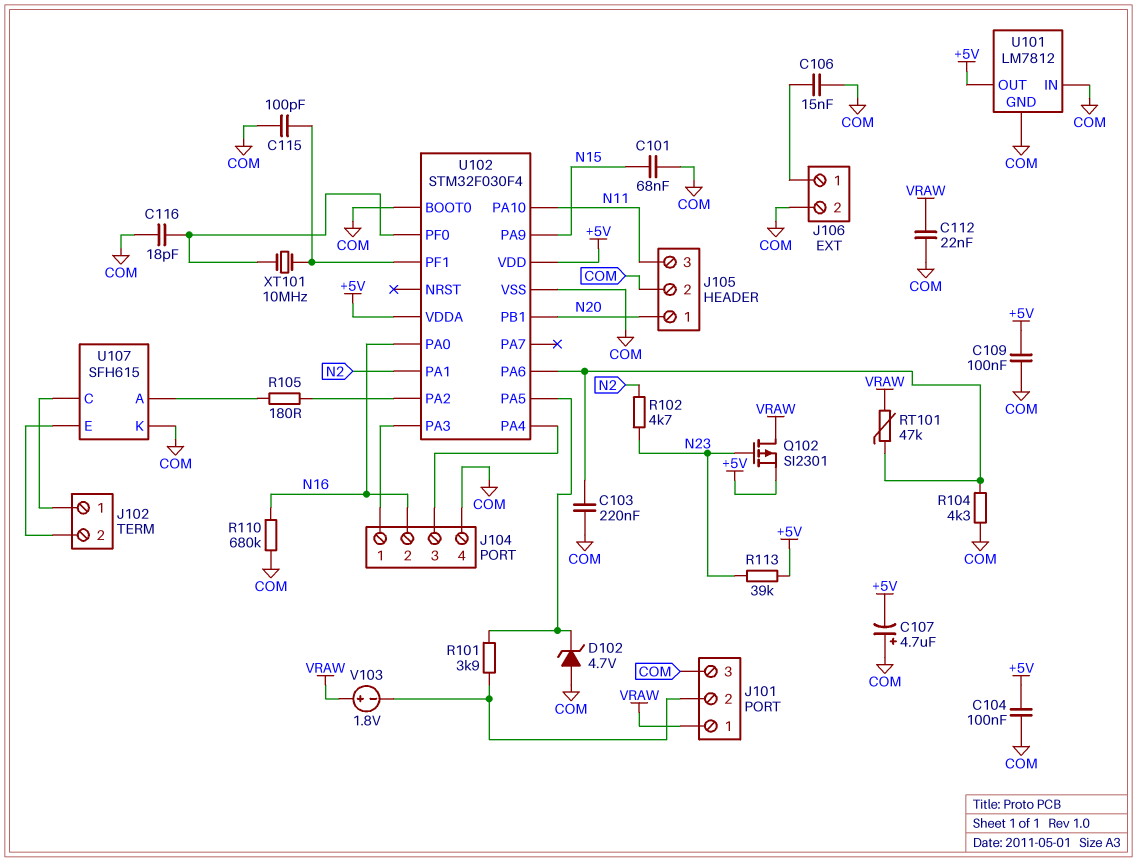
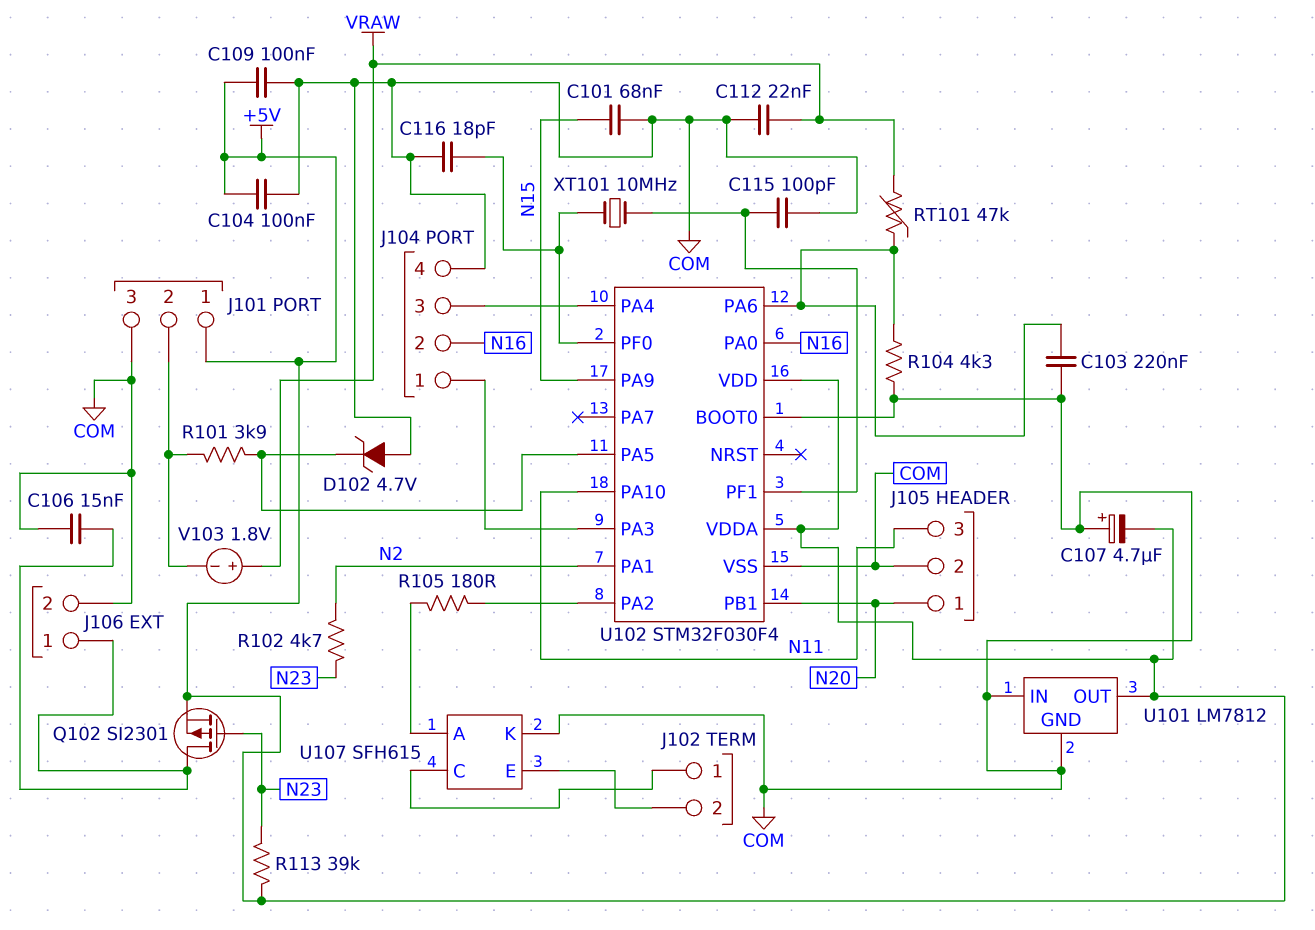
J101 pin 1: VRAW -> +5V
Q102: PMOS SI2301 (G N23, D VRAW, S +5V) -> PMOS SI2301 (G N23, D J106/1, S +5V)
R110: 680k (COM, N16) -> none

